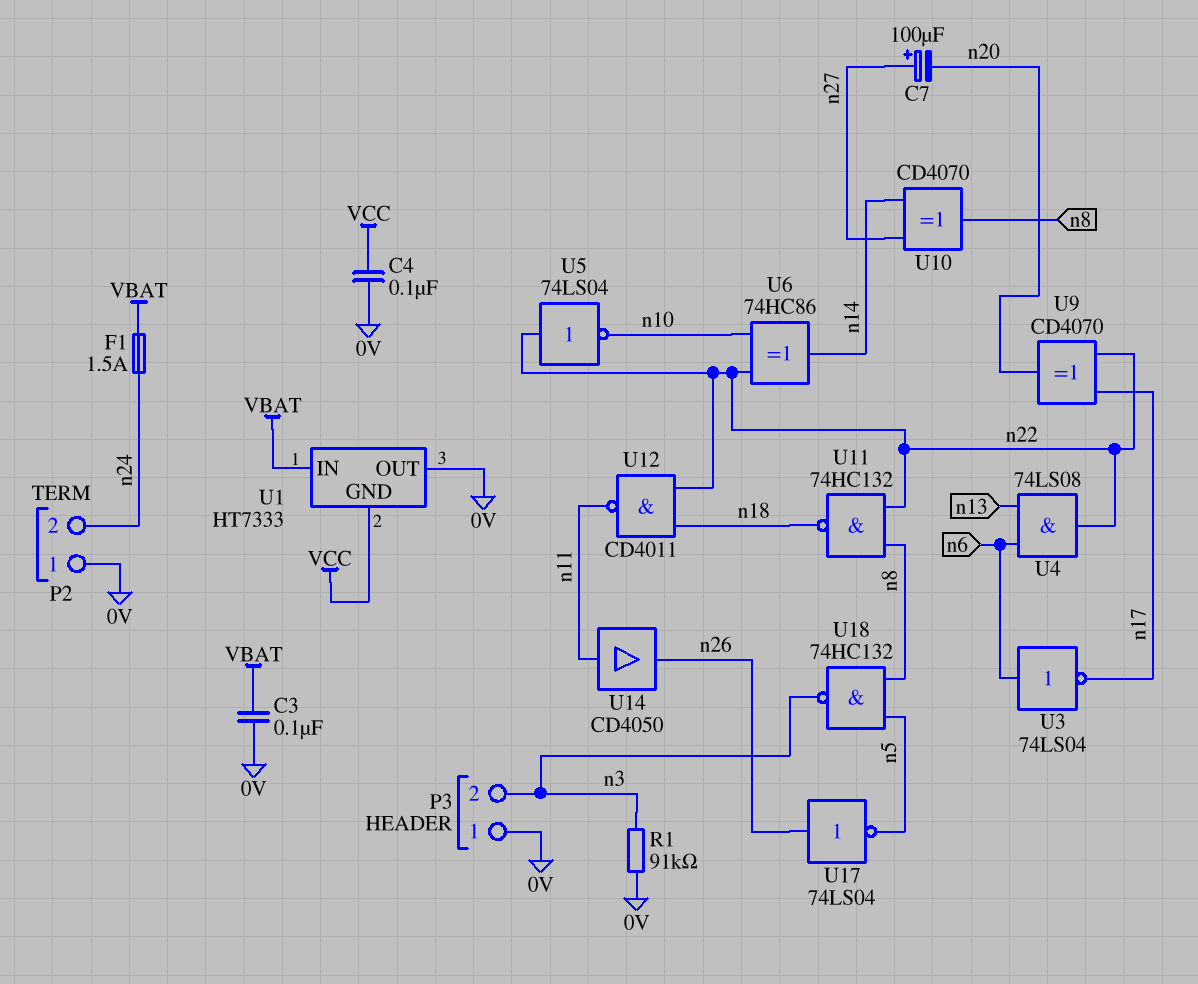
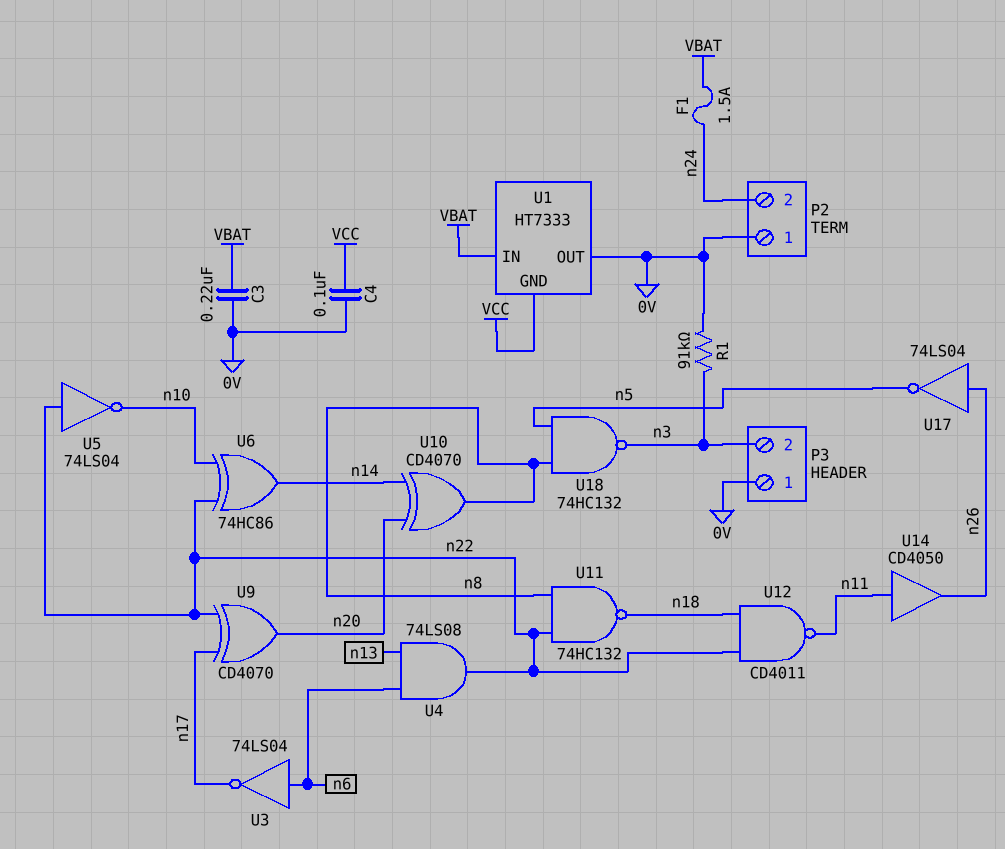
C3: 100nF (0V, VBAT) -> 220nF (0V, VBAT)
C7: 100uF (plus n27, minus n20) -> none
U10: XOR CD4070 (in n14, in n27, out n8) -> XOR CD4070 (in n14, in n20, out n8)

